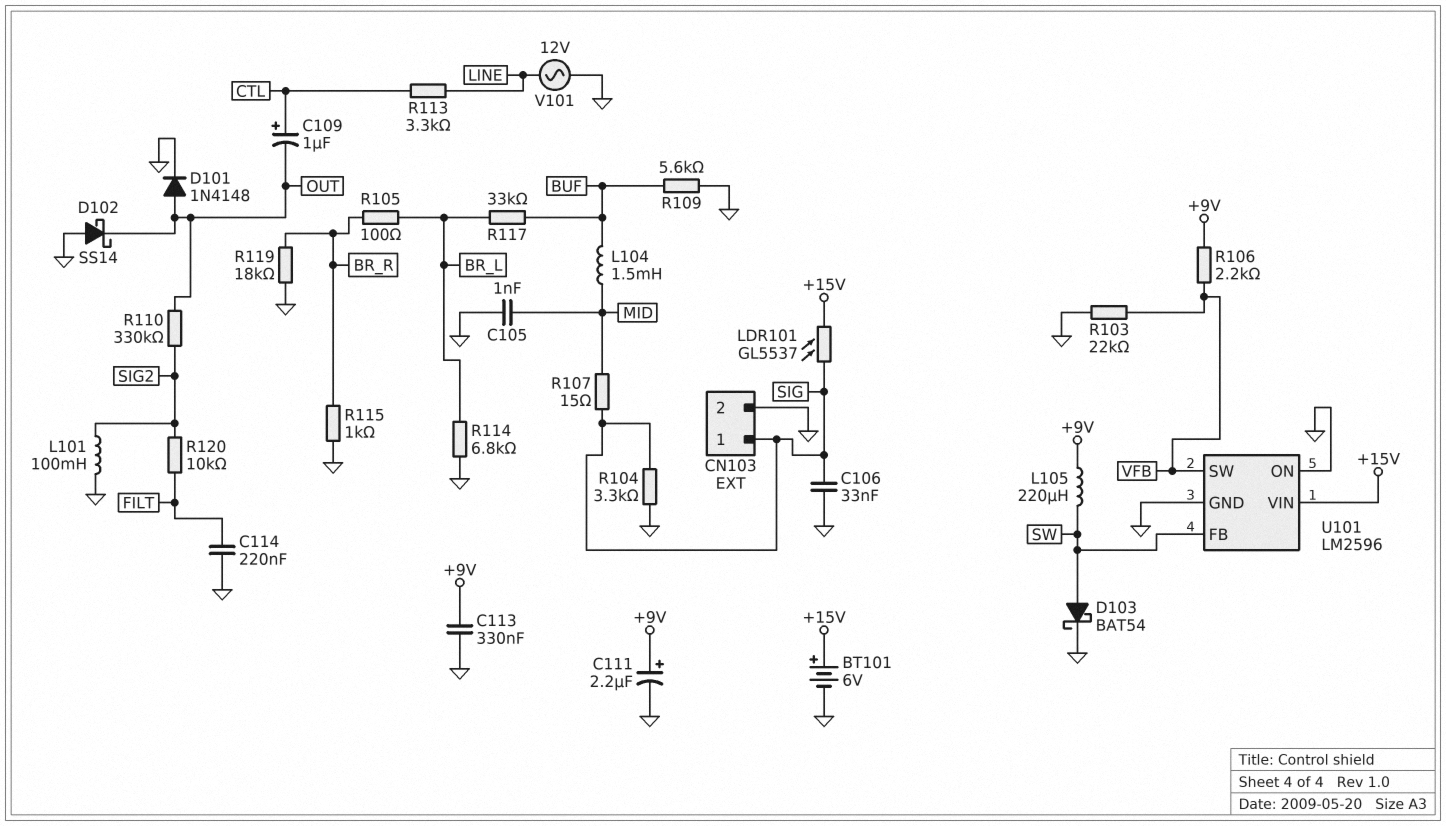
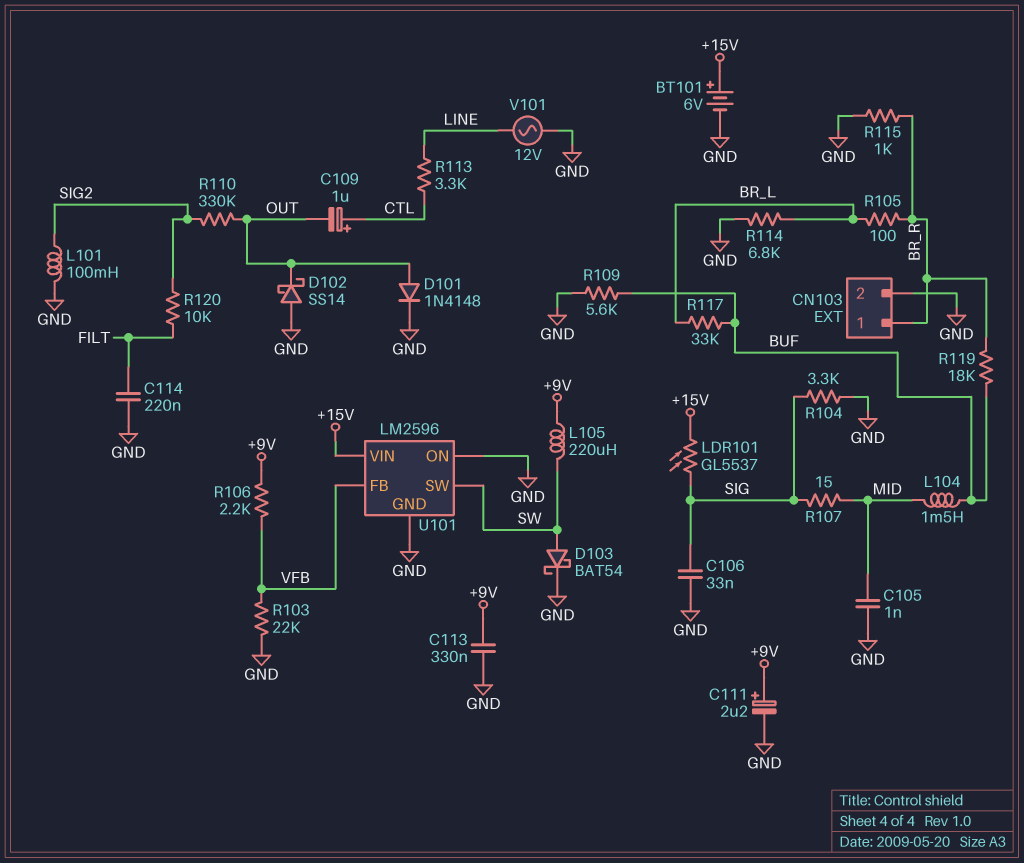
CN103 pin 1: SIG -> BR_R
R119: 18k (BR_R, GND) -> 18k (BR_R, BUF)
U101 pin FB: SW -> VFB
U101 pin SW: VFB -> SW

